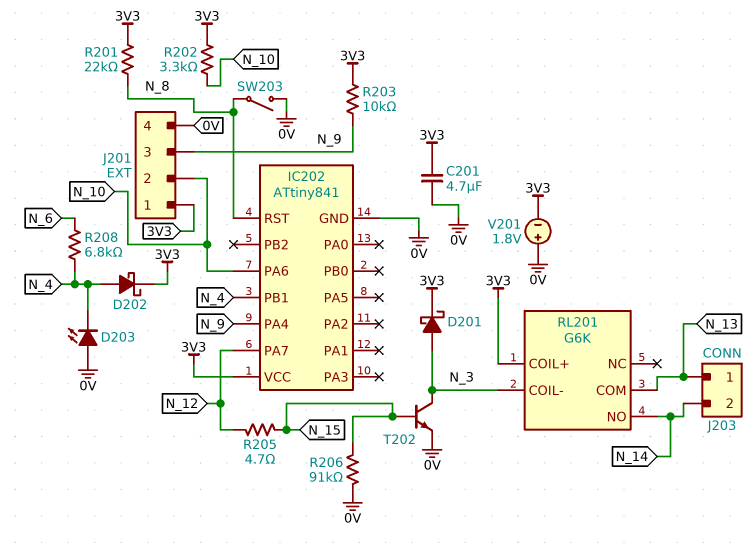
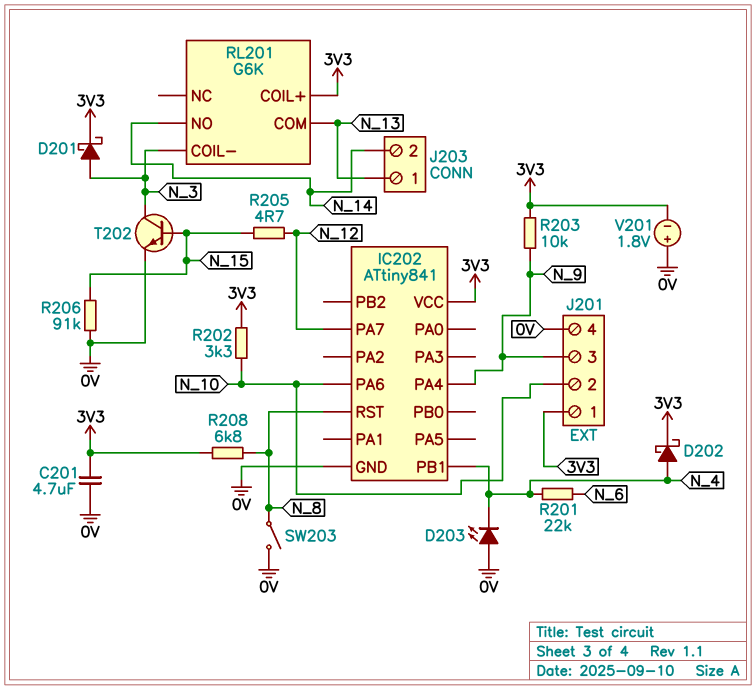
R201: 22k (3V3, N_8) -> 22k (N_4, N_6)
R208: 6.8k (N_4, N_6) -> 6.8k (3V3, N_8)

